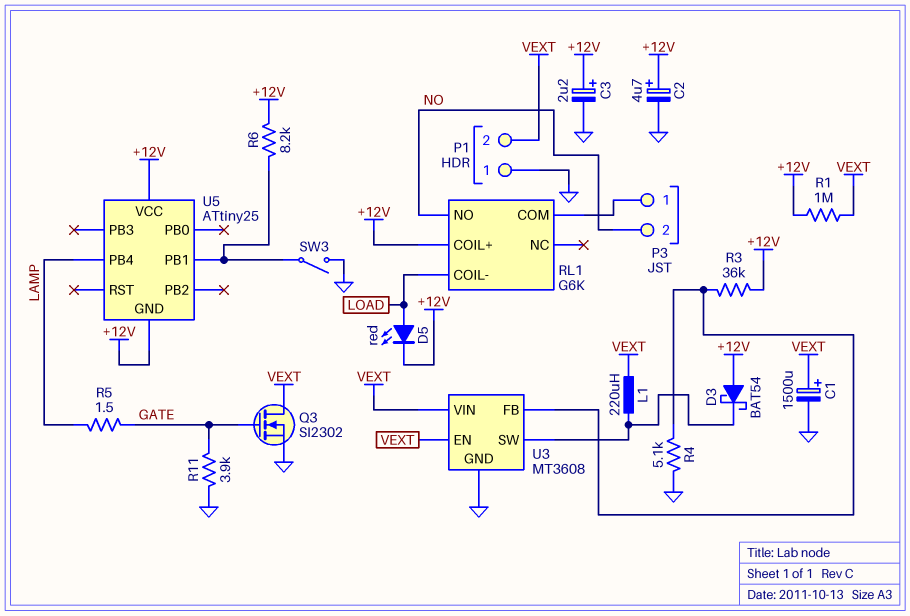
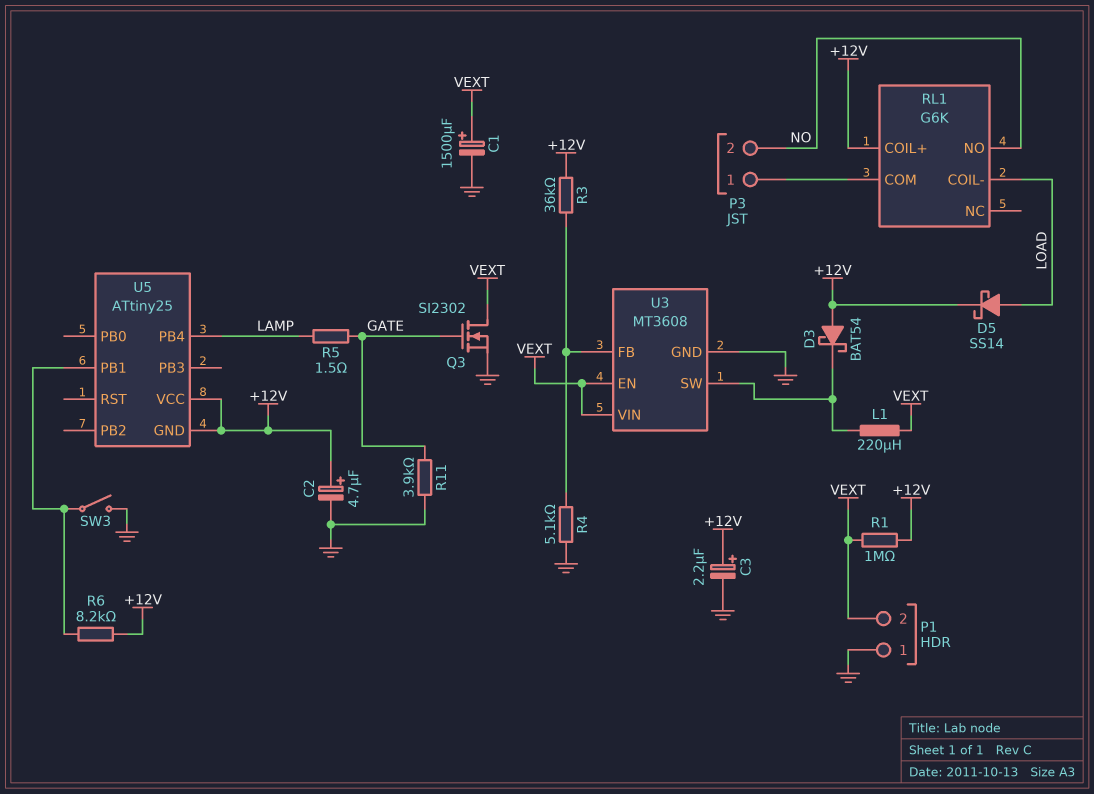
D5: LED red (A LOAD, K +12V) -> schottky SS14 (A LOAD, K +12V)

